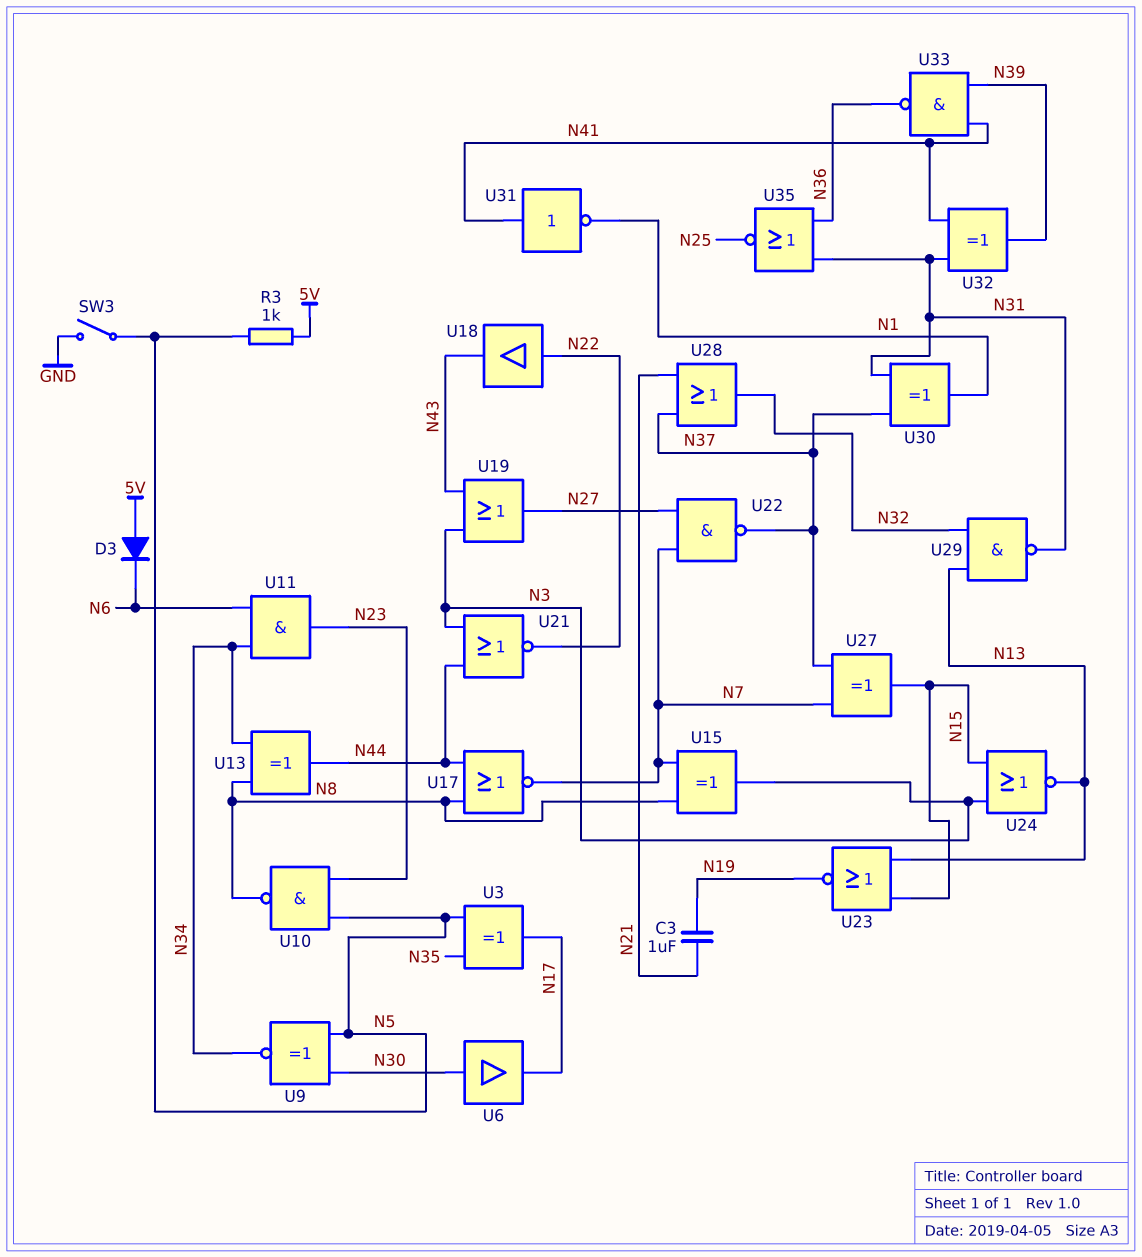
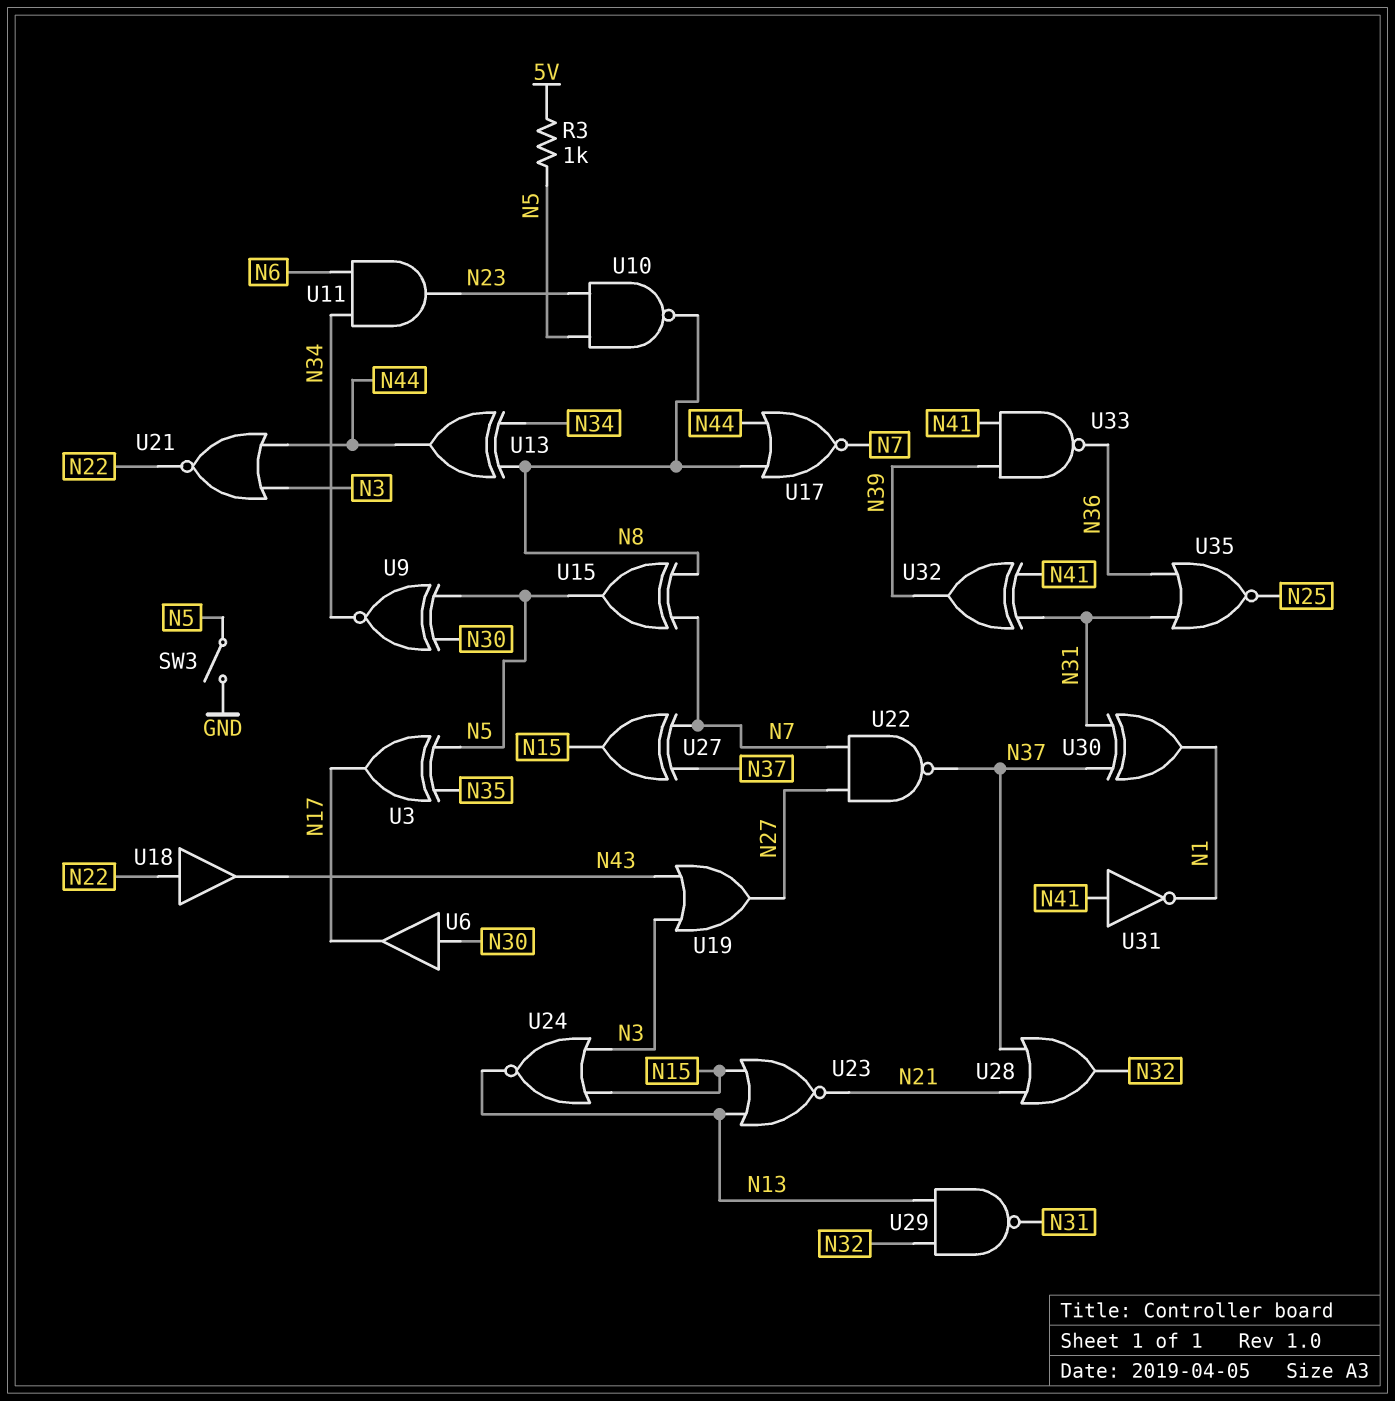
C3: 1uF (N19, N21) -> none
D3: diode (A 5V, K N6) -> none
U15: XOR (in N7, in N8, out N3) -> XOR (in N7, in N8, out N5)
U23: NOR (in N13, in N15, out N19) -> NOR (in N13, in N15, out N21)

